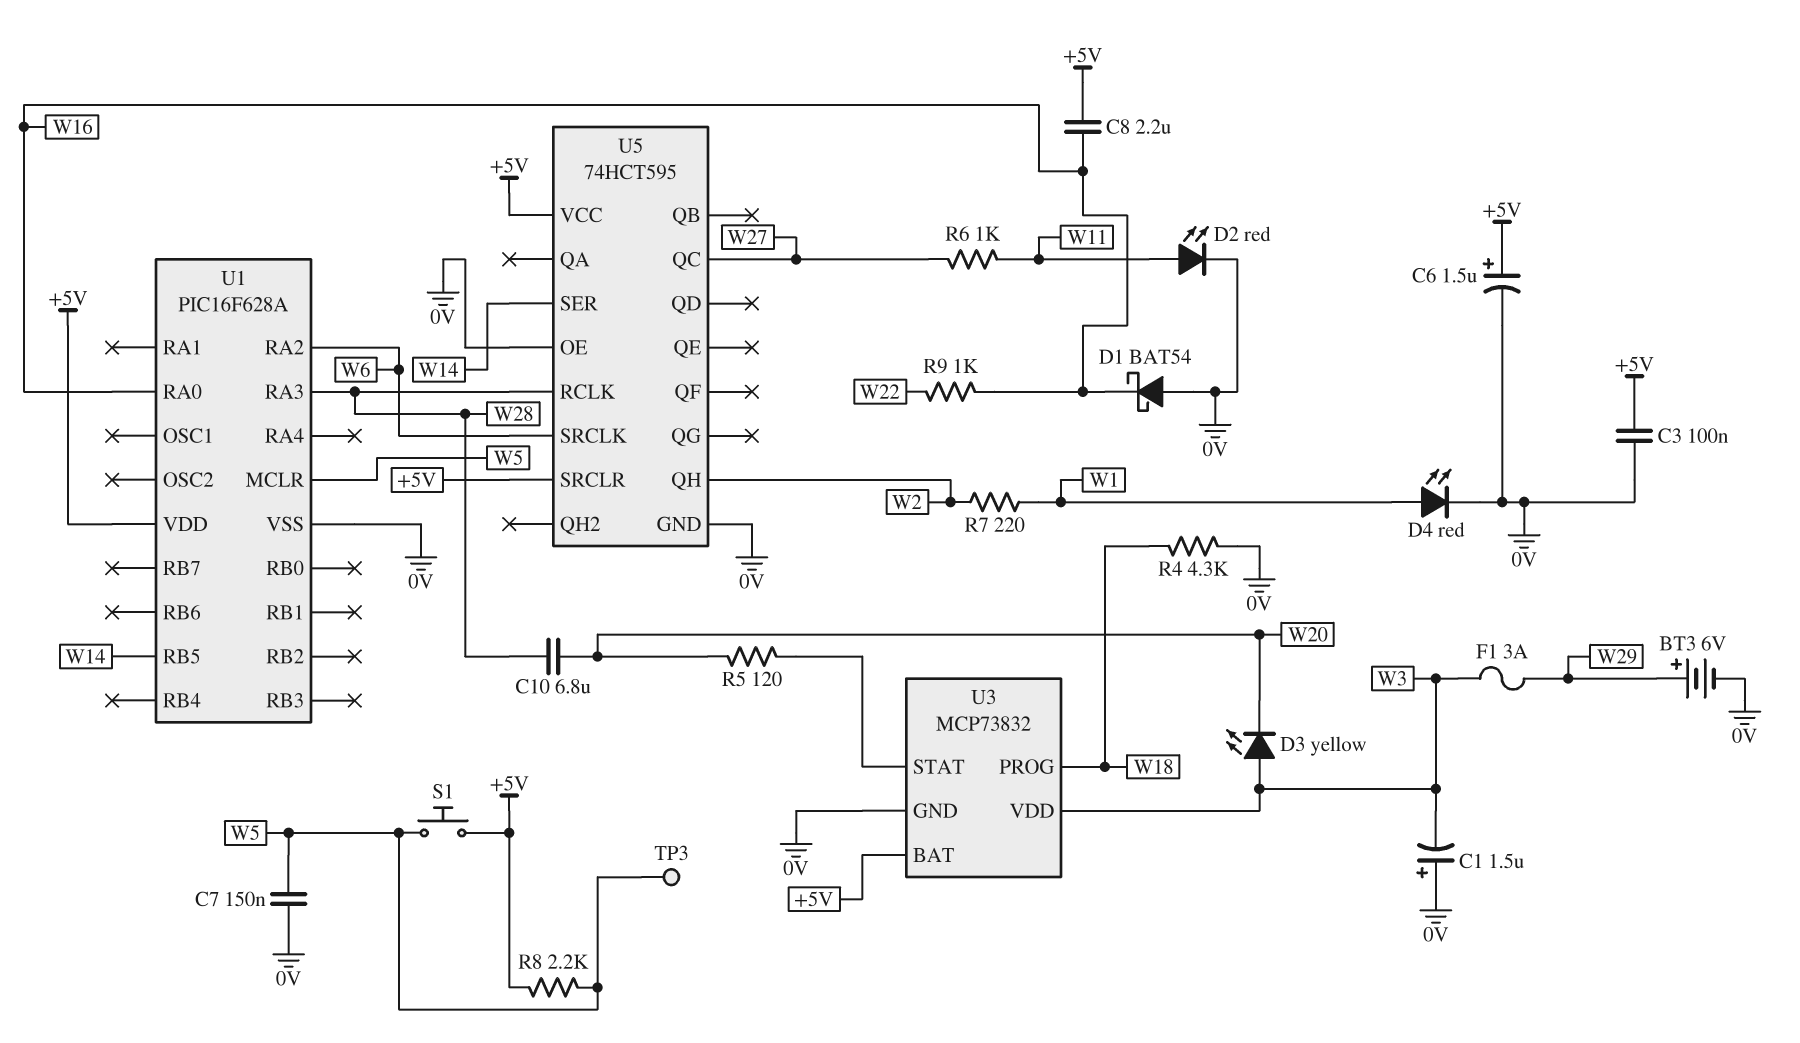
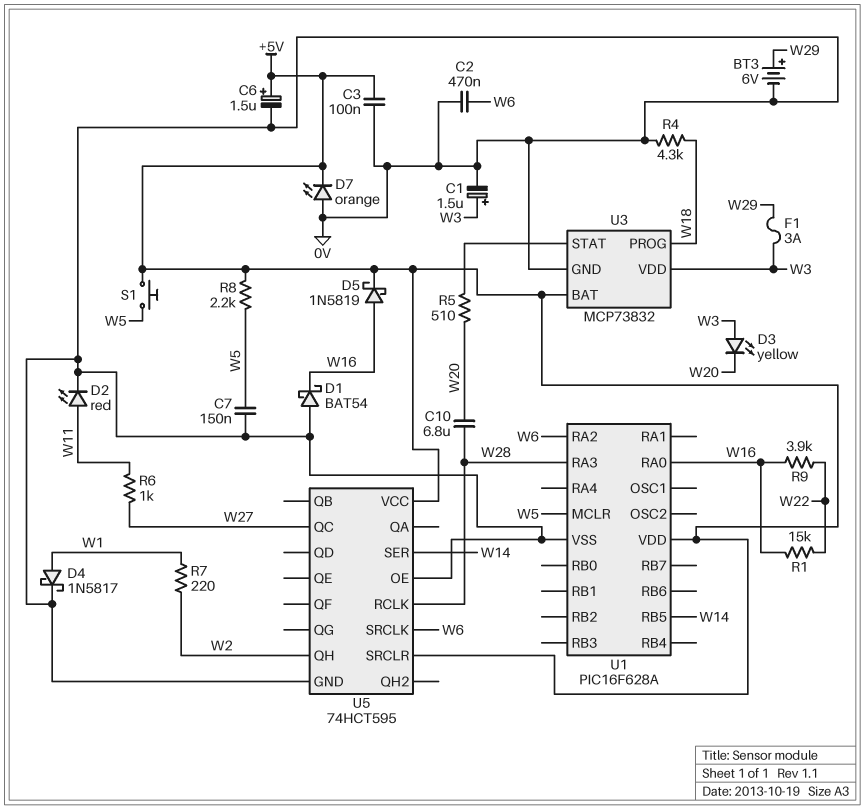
C1: 1.5uF (plus 0V, minus W3) -> 1.5uF (plus W3, minus 0V)
C2: none -> 470nF (0V, W6)
C8: 2.2uF (+5V, W16) -> none
D4: LED red (A W1, K 0V) -> schottky 1N5817 (A W1, K 0V)
D5: none -> schottky 1N5819 (A W16, K +5V)
D7: none -> LED orange (A 0V, K +5V)
R1: none -> 15k (W16, W22)
R5: 120 (U3/STAT, W20) -> 510 (U3/STAT, W20)
R9: 1k (W16, W22) -> 3.9k (W16, W22)
TP3: test point (W5) -> none

